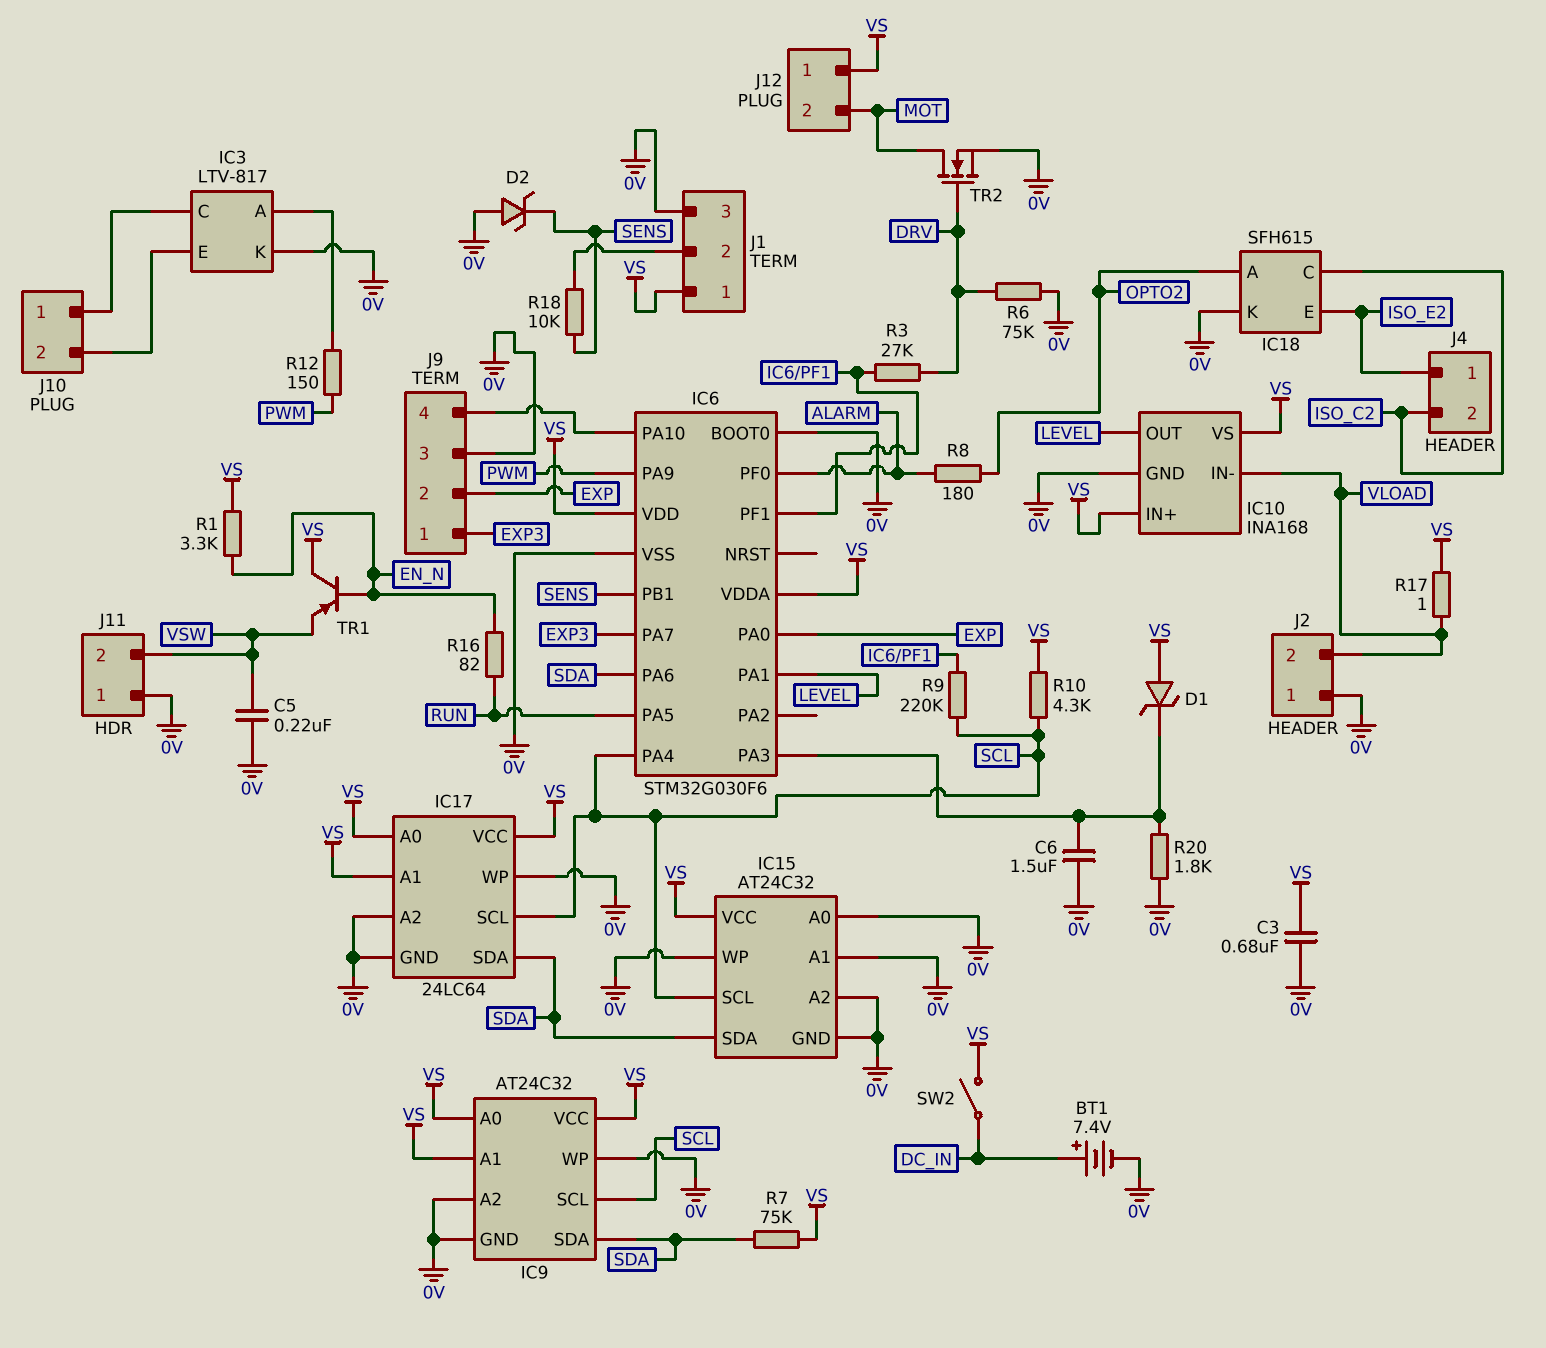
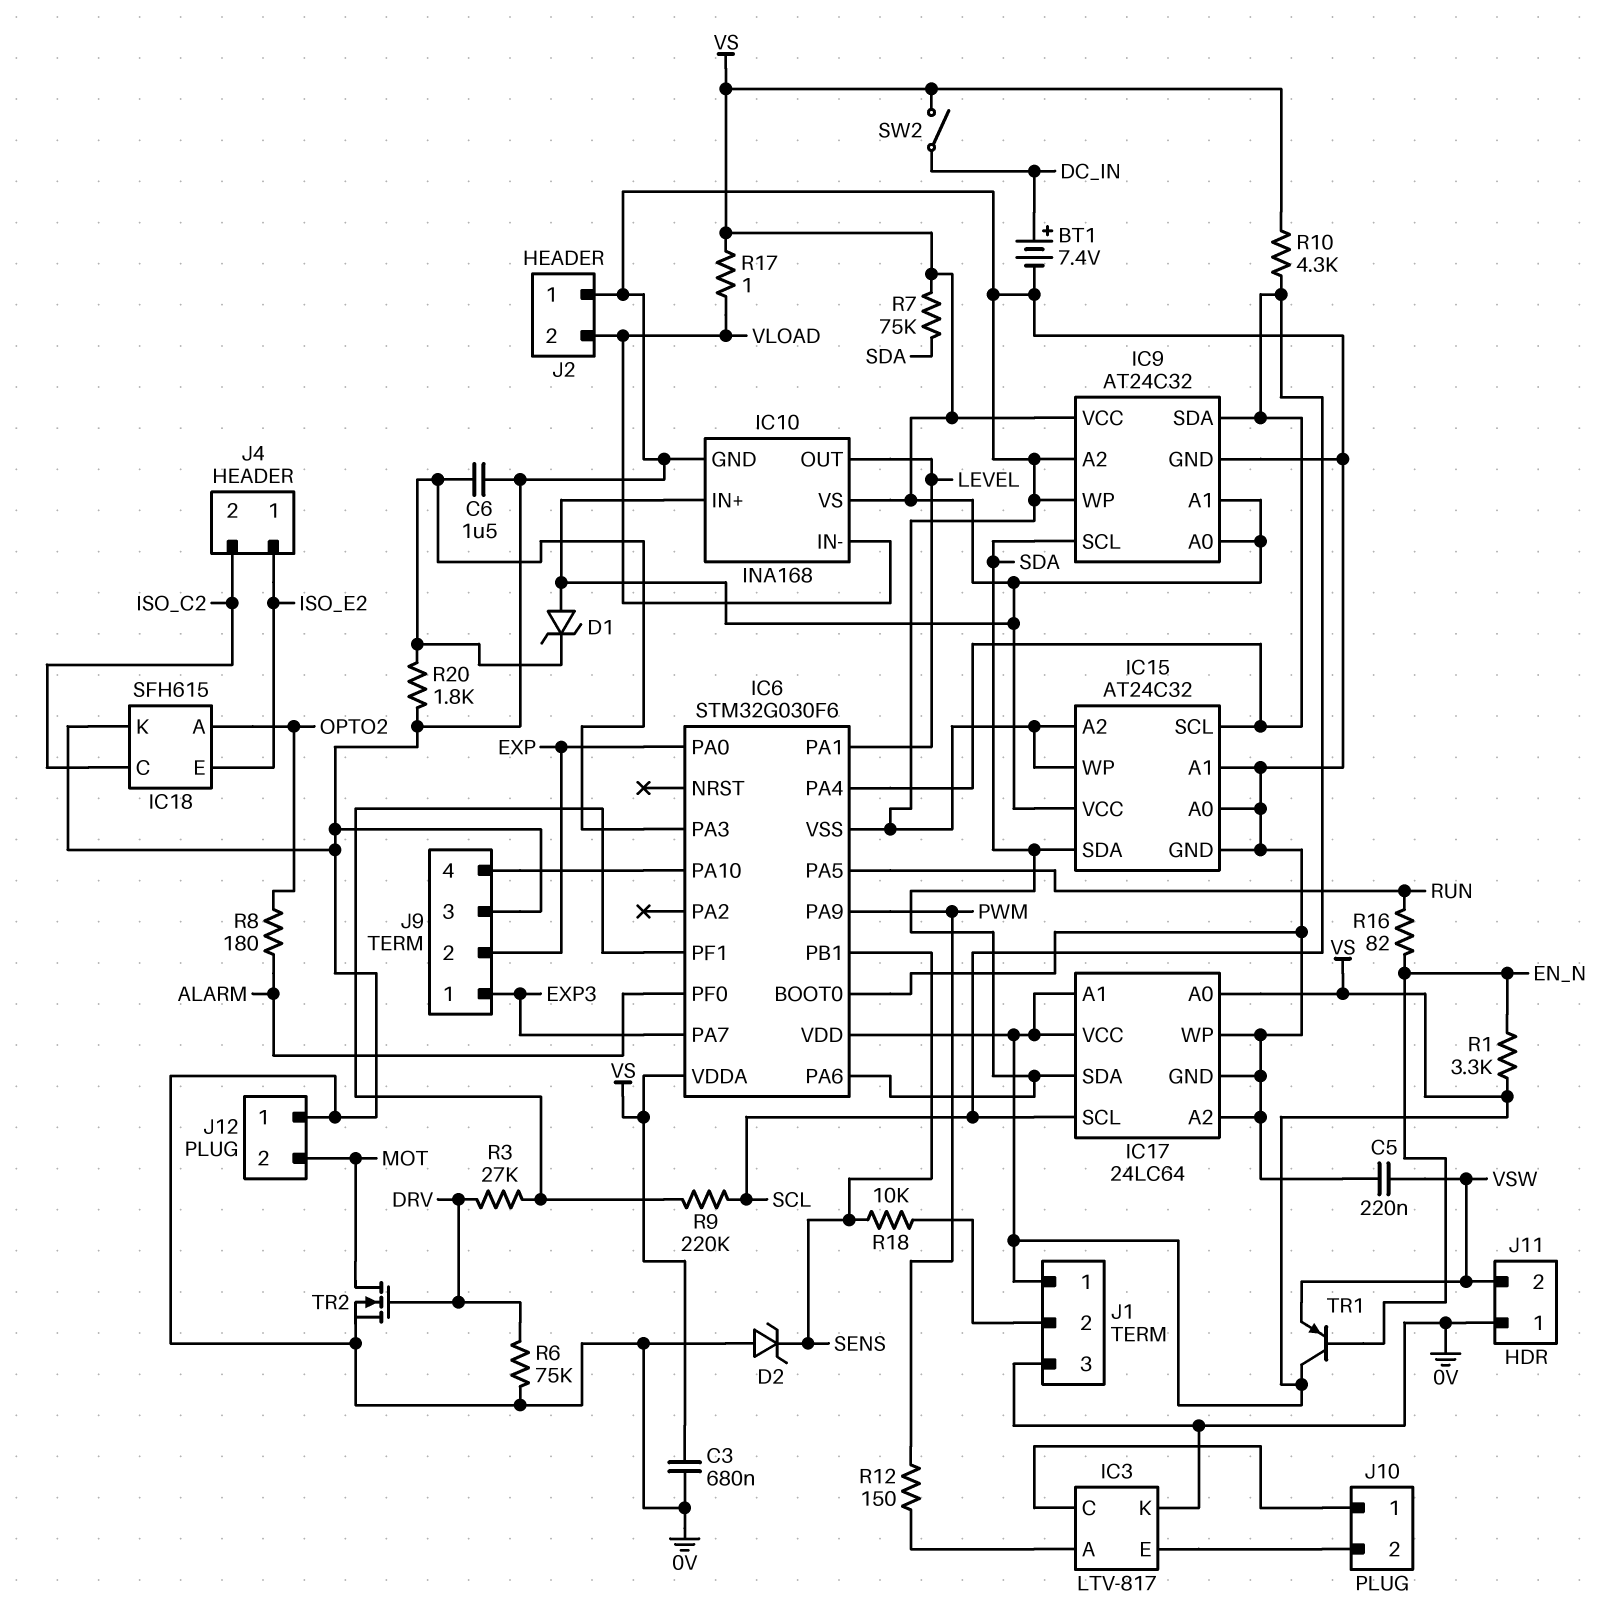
IC9 pin SCL: SCL -> SDA
IC9 pin SDA: SDA -> SCL
J12 pin 1: VS -> 0V

